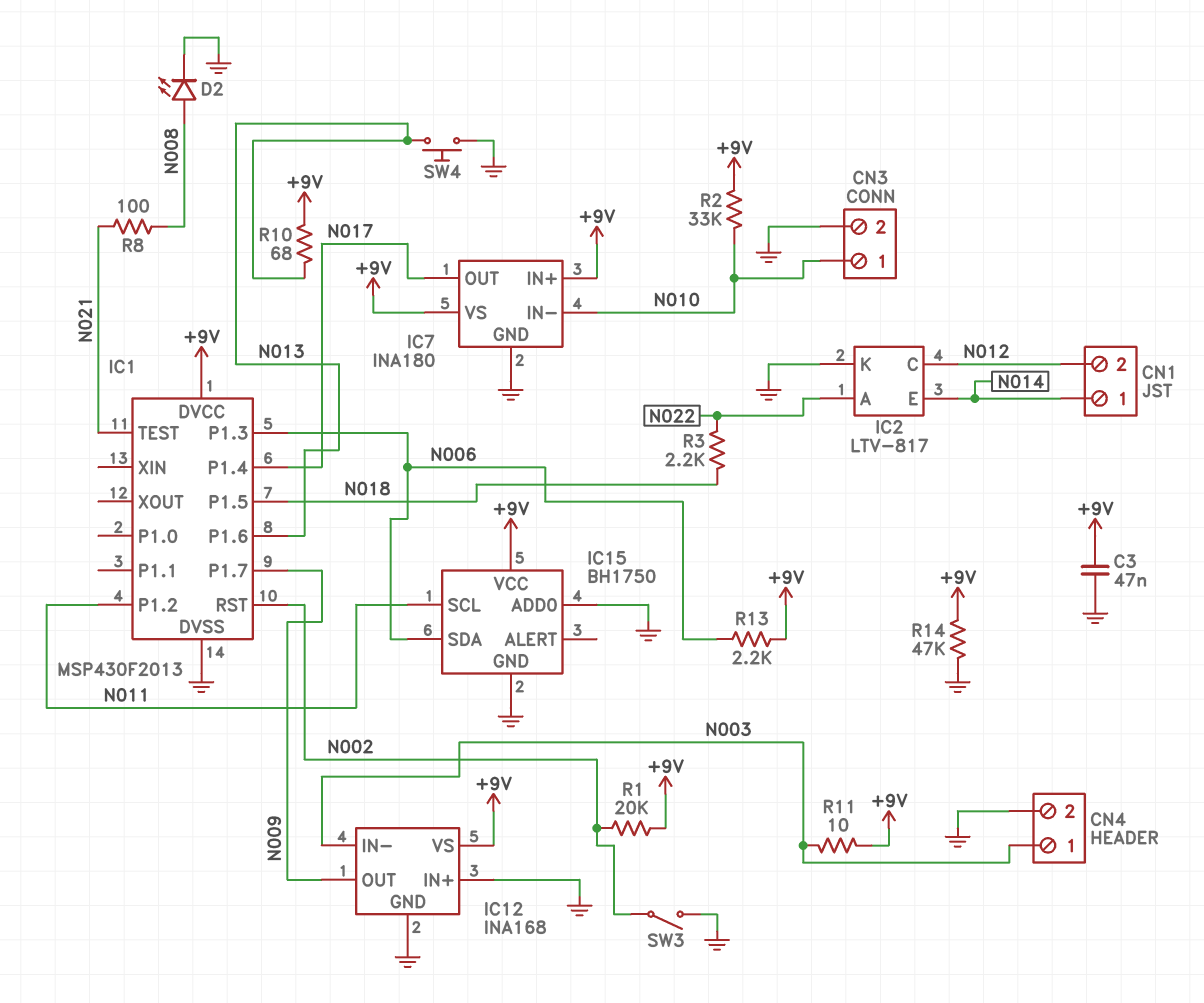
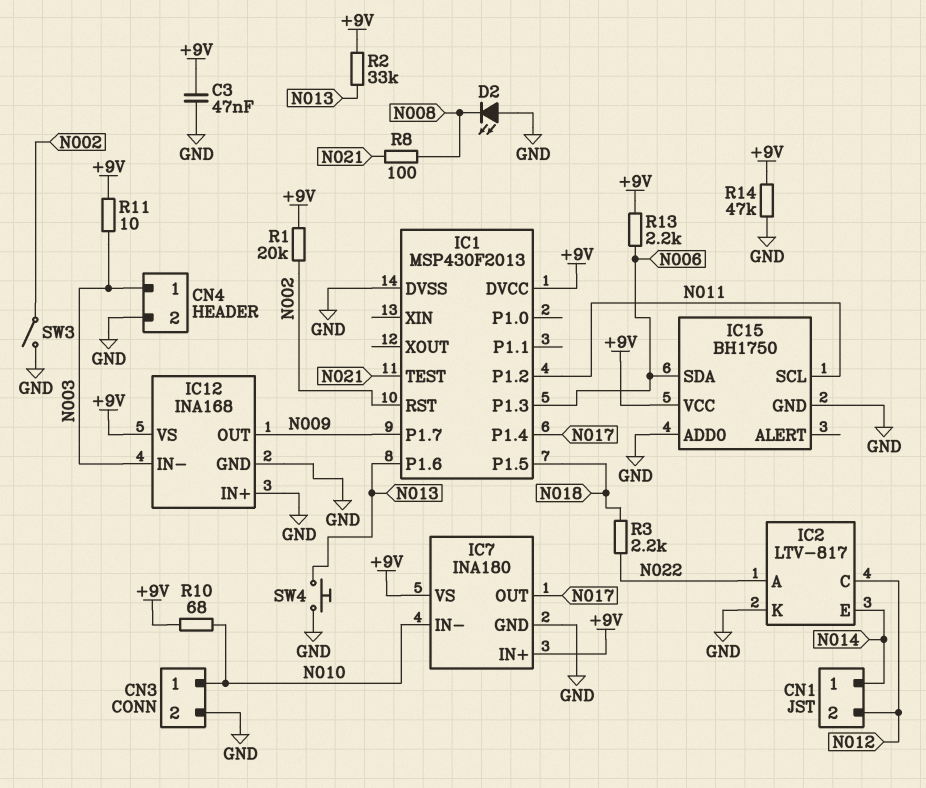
D2: LED (A N008, K GND) -> LED (A GND, K N008)
R2: 33k (+9V, N010) -> 33k (+9V, N013)
R10: 68 (+9V, N013) -> 68 (+9V, N010)

